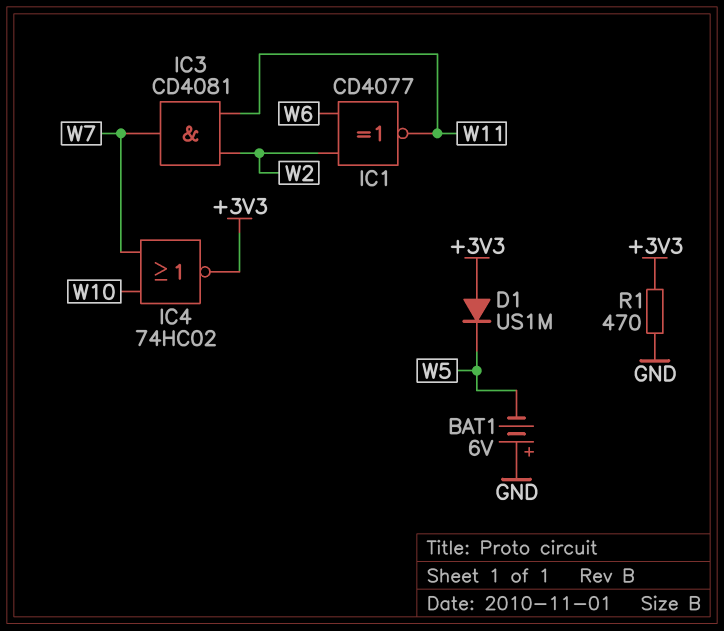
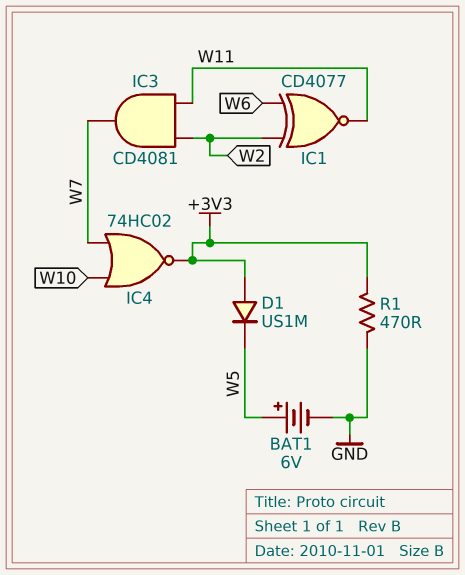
BAT1: 6V (plus GND, minus W5) -> 6V (plus W5, minus GND)

